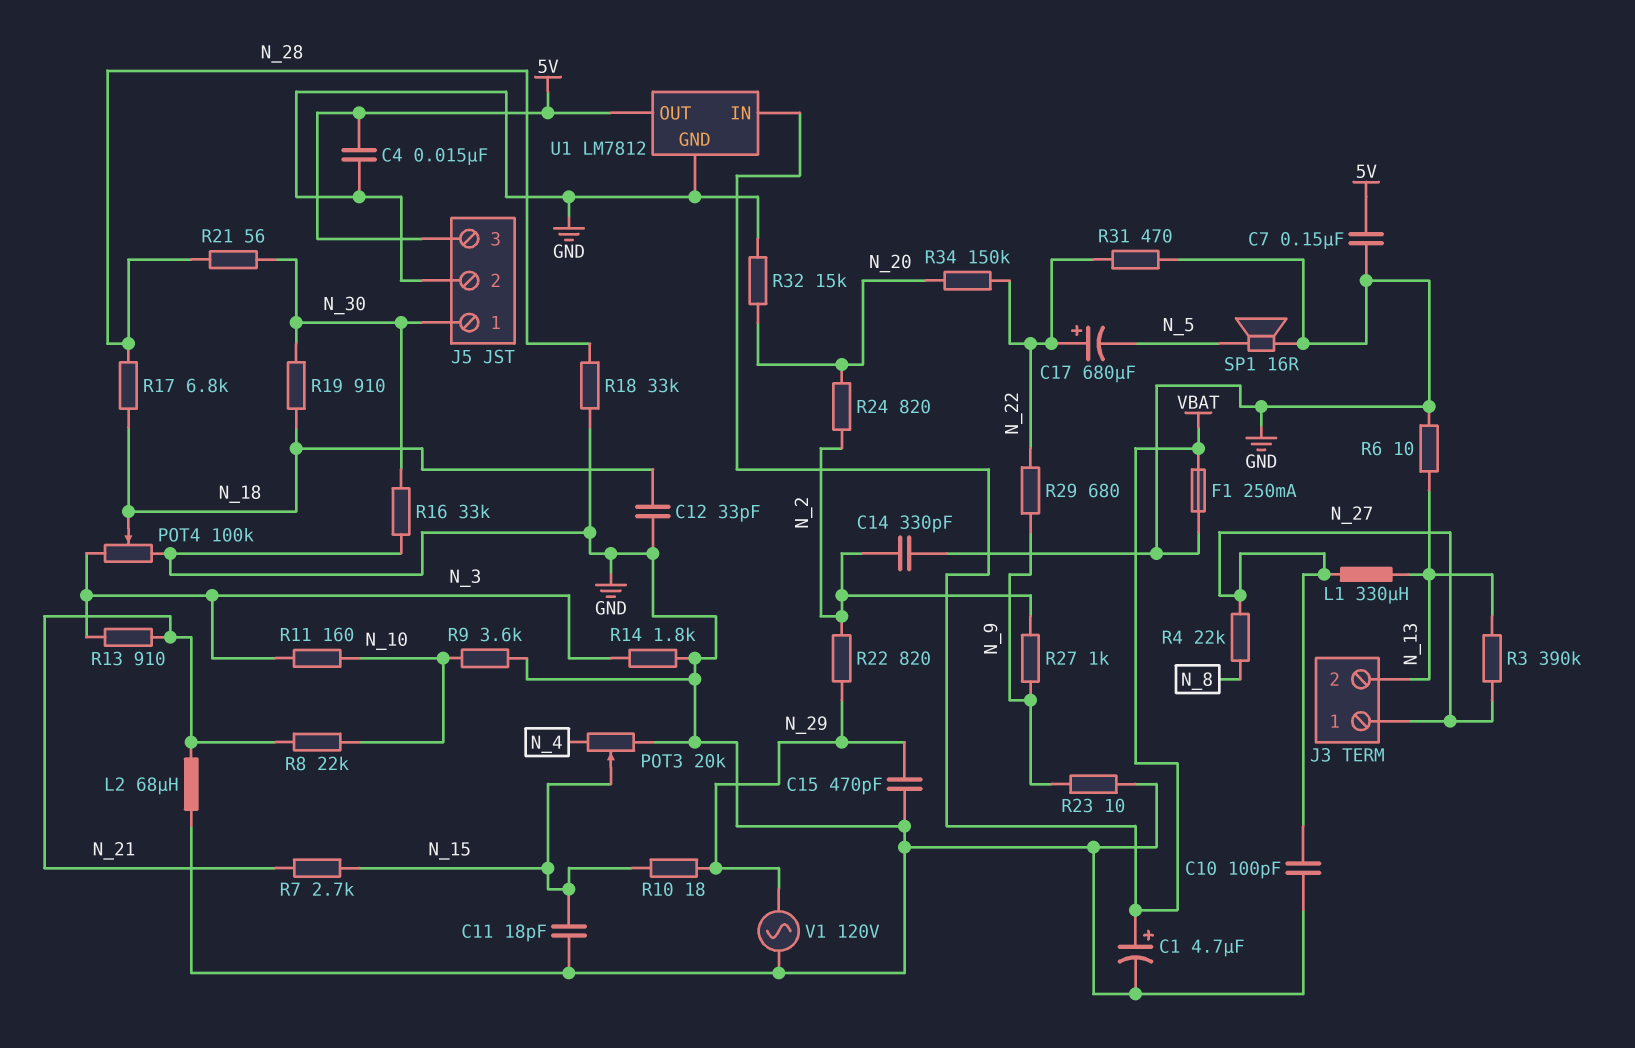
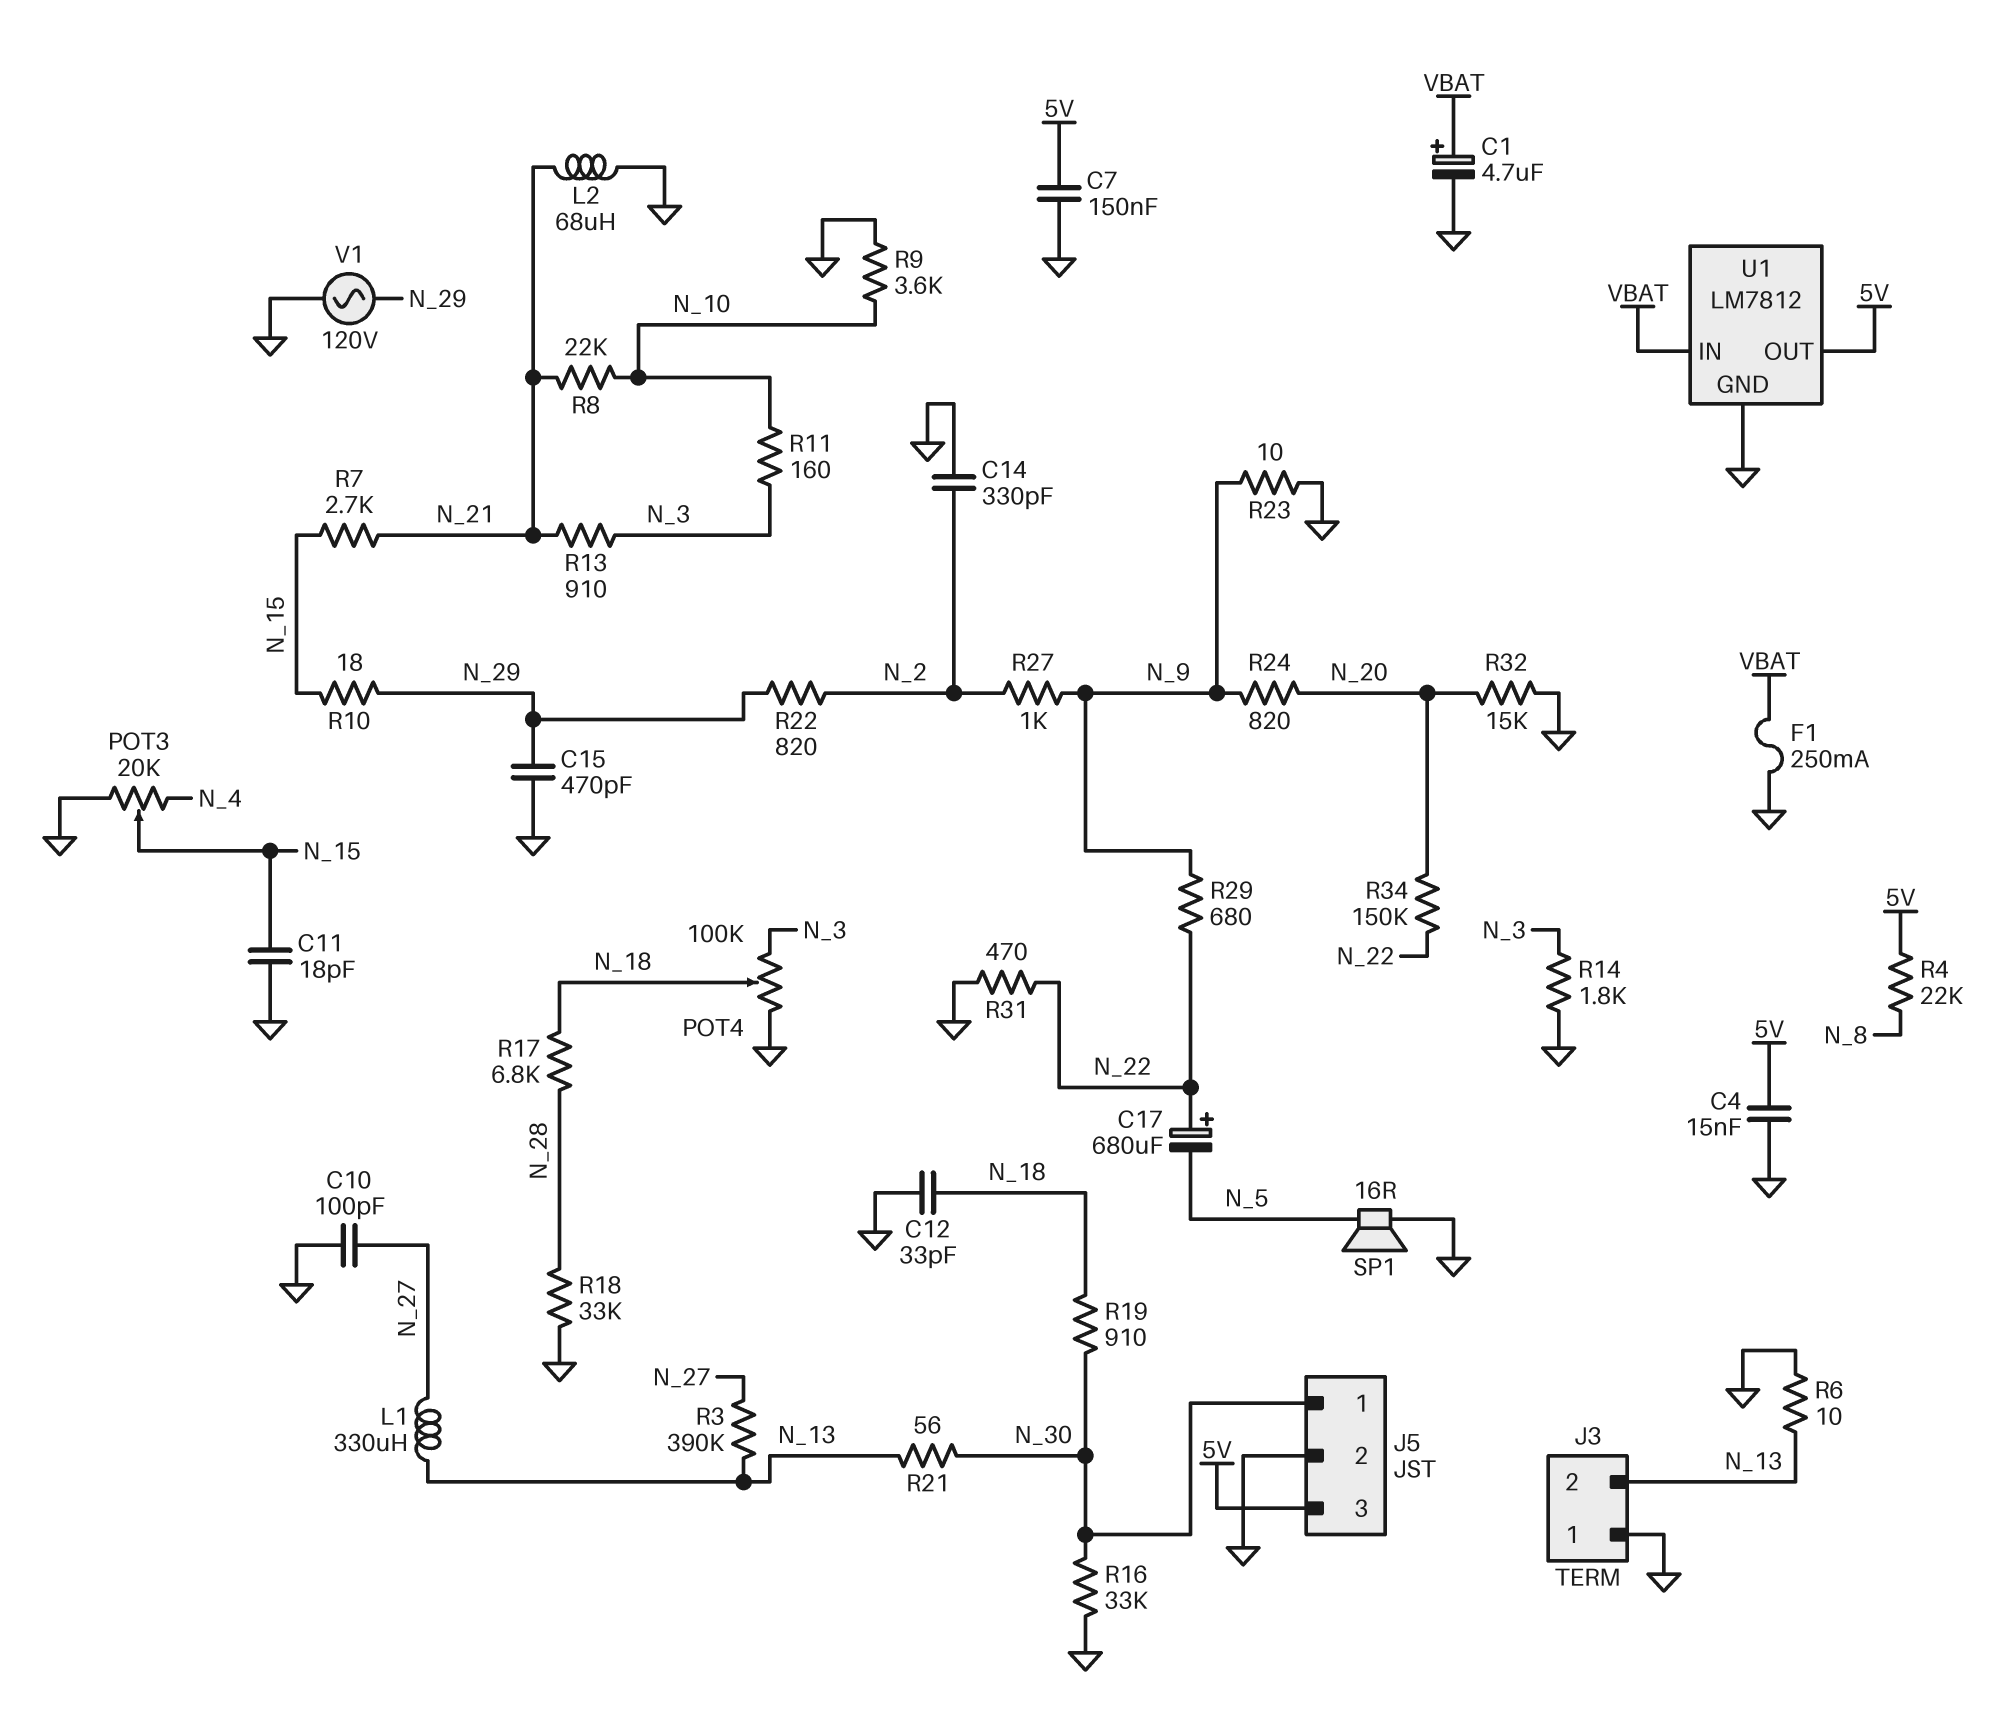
J3 pin 1: N_27 -> GND
R4: 22k (N_8, N_27) -> 22k (5V, N_8)
R21: 56 (N_28, N_30) -> 56 (N_13, N_30)
R24: 820 (N_2, N_20) -> 820 (N_9, N_20)

